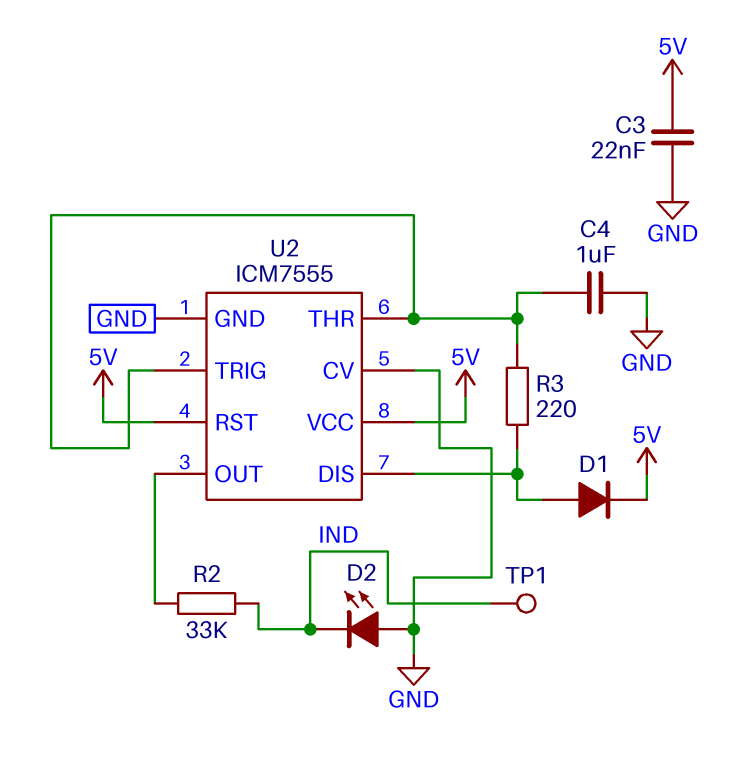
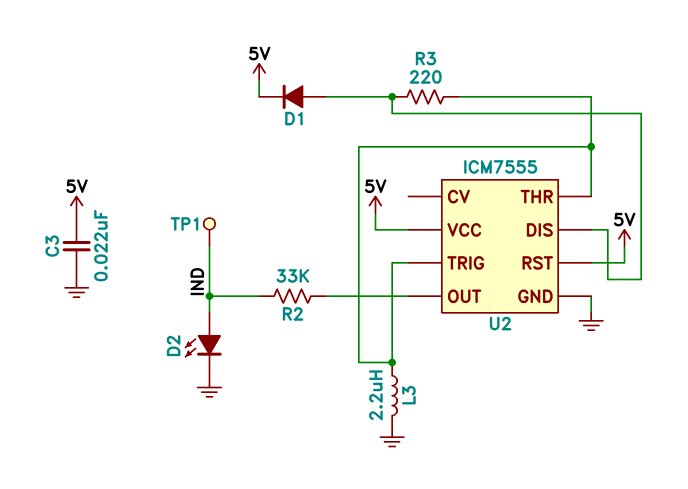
C4: 1uF (GND, U2/THR) -> none
D2: LED (A GND, K IND) -> LED (A IND, K GND)
L3: none -> 2.2uH (GND, U2/THR)
U2 pin CV: GND -> none

